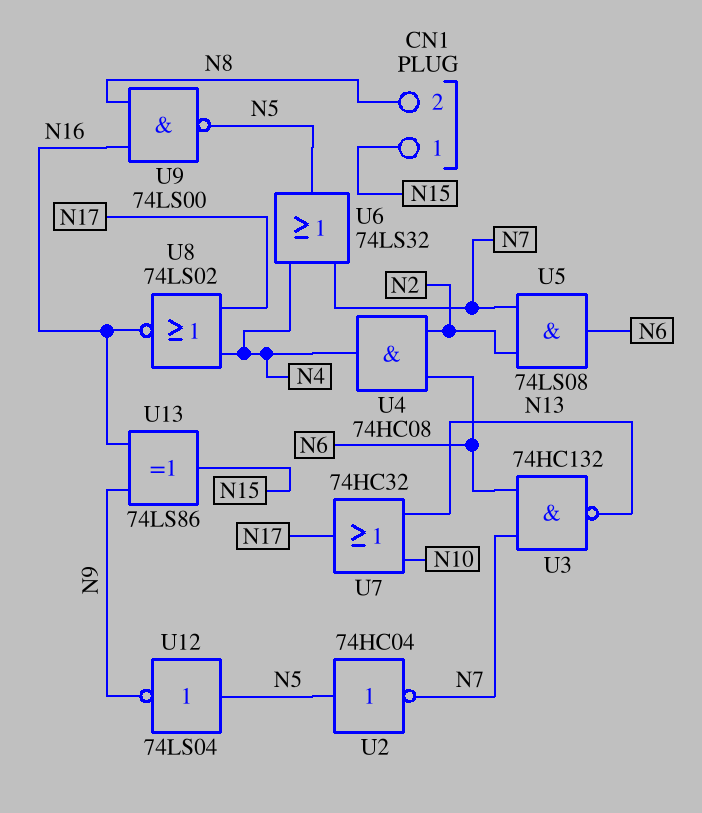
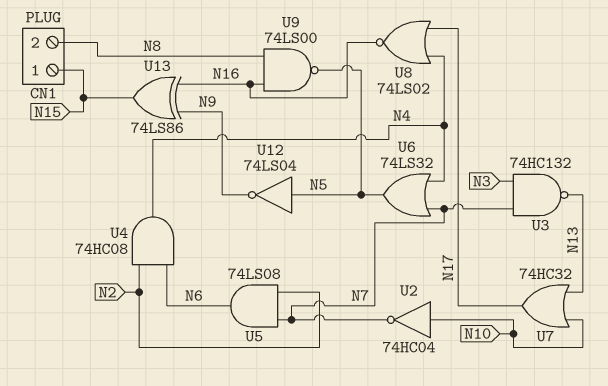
U2: NOT 74HC04 (in N5, out N7) -> NOT 74HC04 (in N10, out N7)
U3: NAND 74HC132 (in N6, in N7, out N13) -> NAND 74HC132 (in N3, in N7, out N13)

